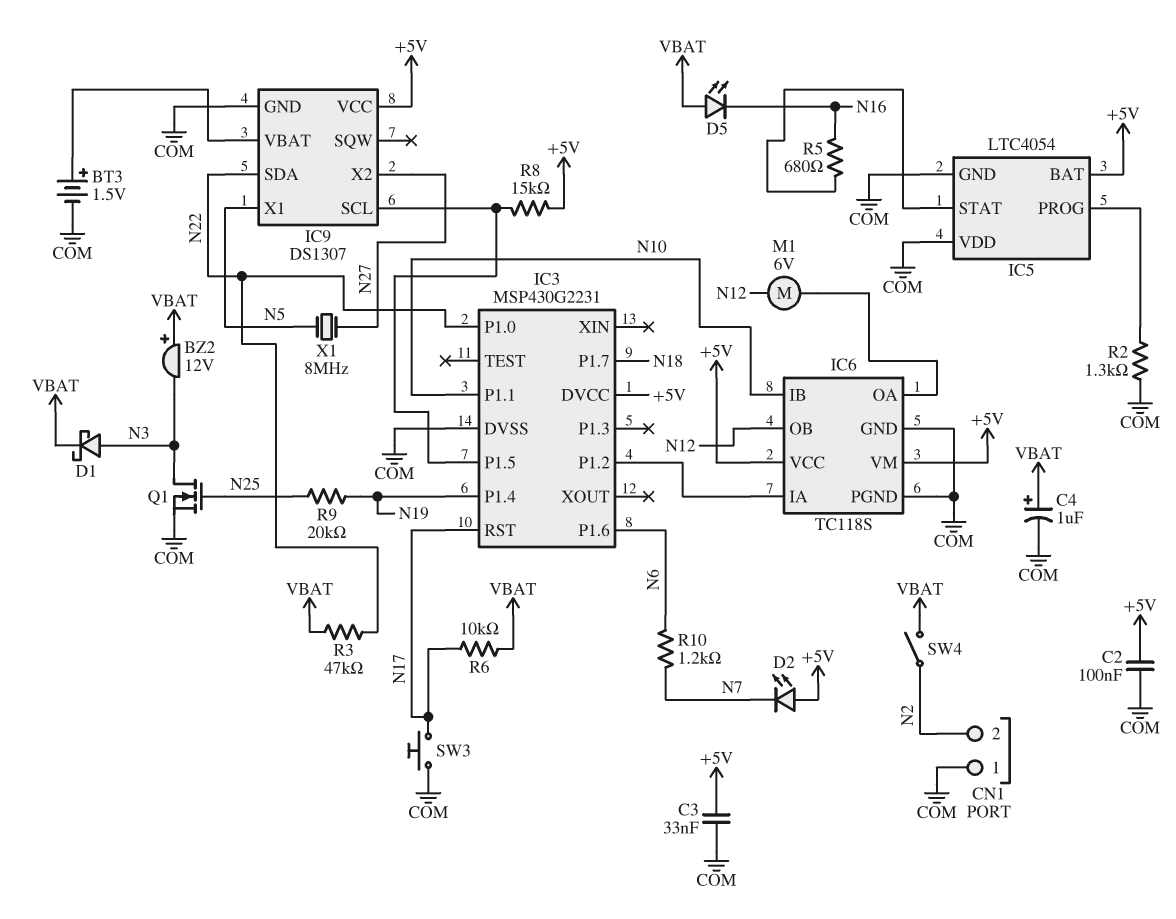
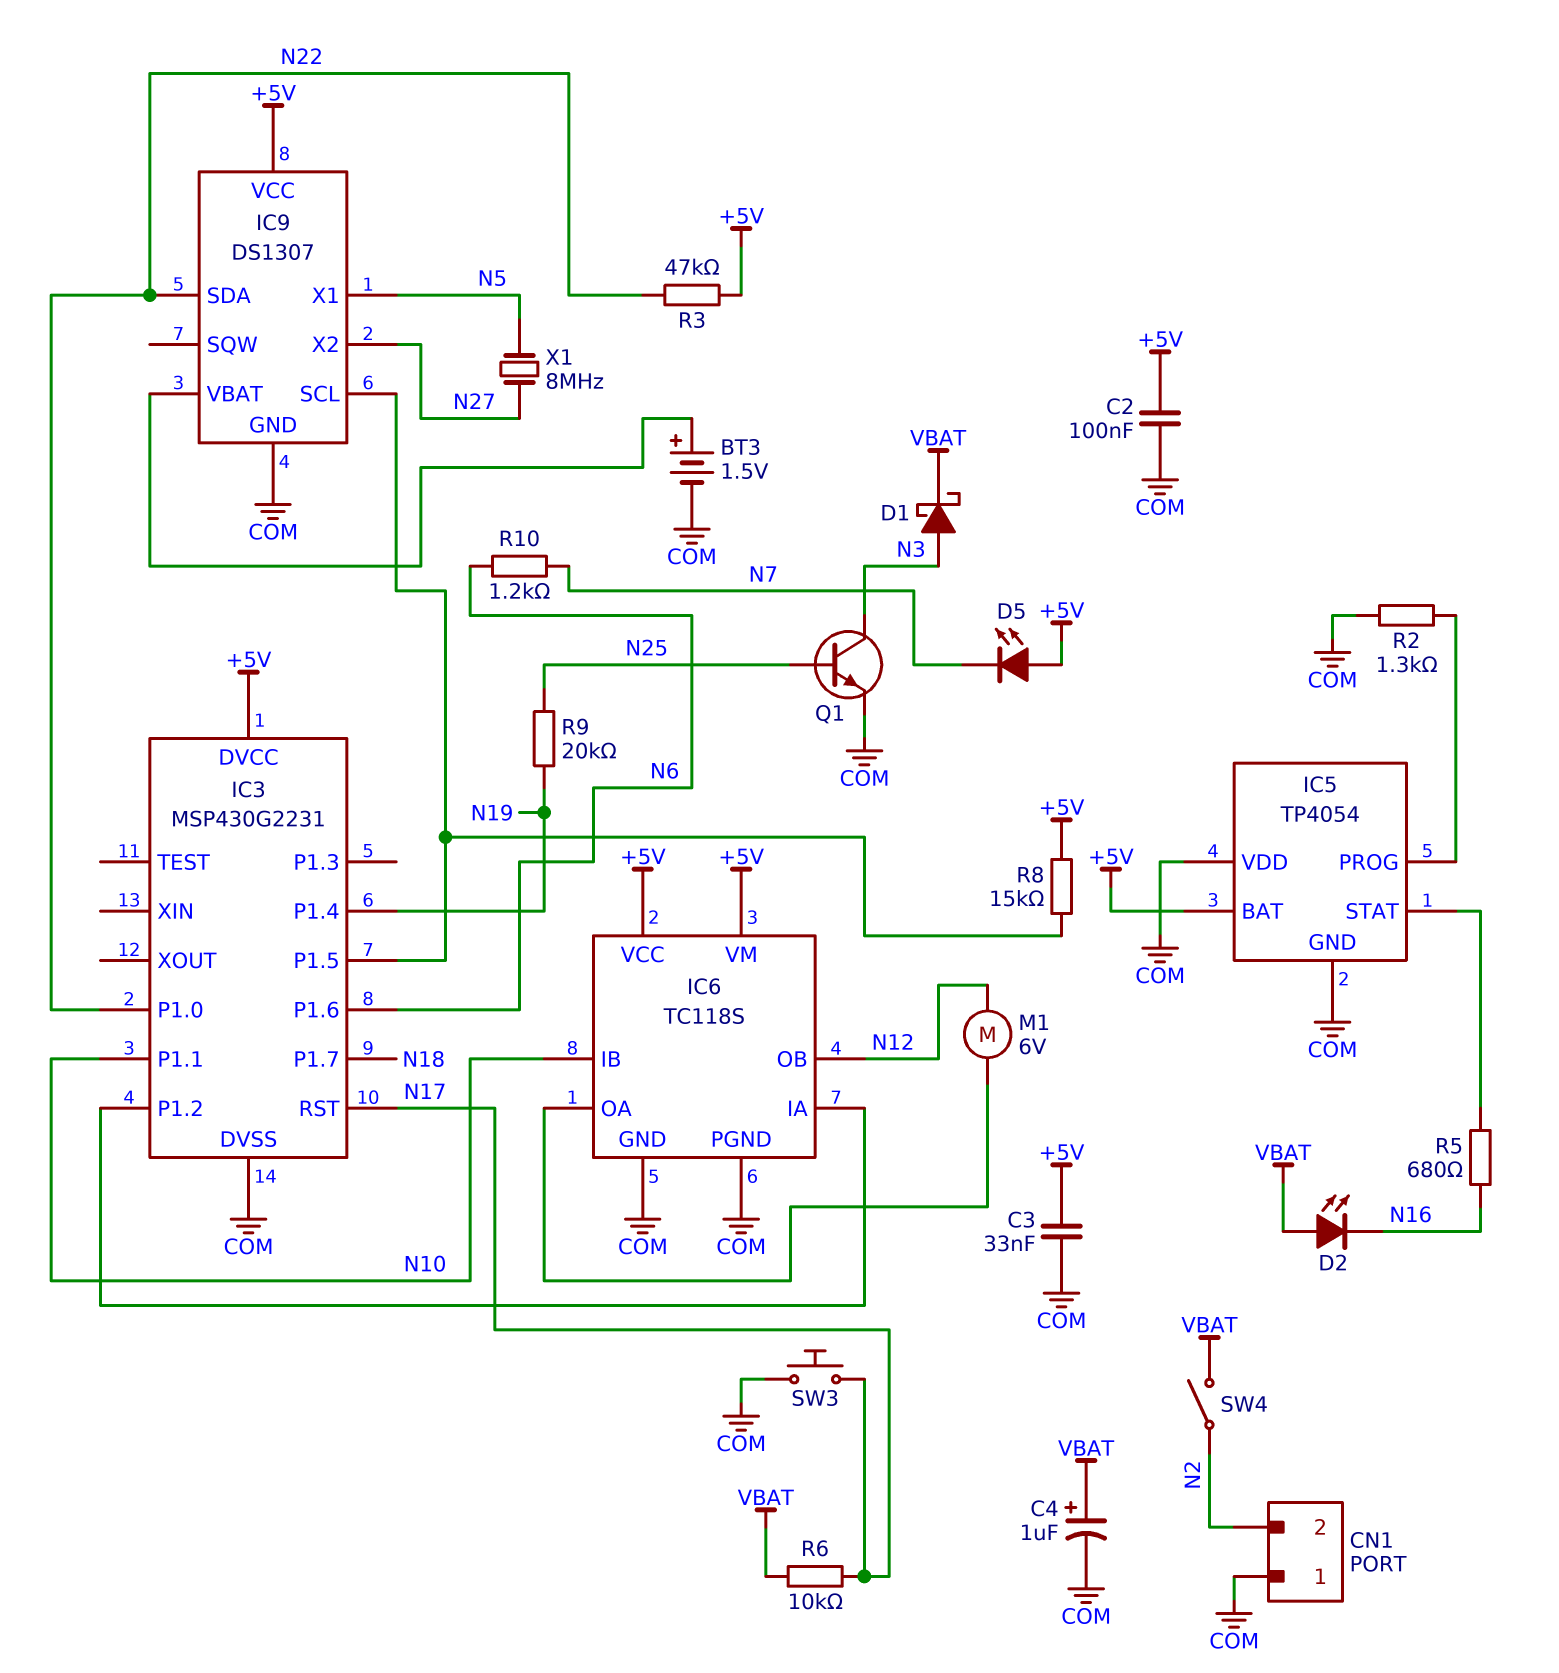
BZ2: buzzer 12V (plus VBAT, minus N3) -> none
D2: LED (A +5V, K N7) -> LED (A VBAT, K N16)
D5: LED (A VBAT, K N16) -> LED (A +5V, K N7)
IC5: LTC4054 -> TP4054
Q1: NMOS (G N25, D N3, S COM) -> NPN (B N25, C N3, E COM)
R3: 47k (N22, VBAT) -> 47k (+5V, N22)

